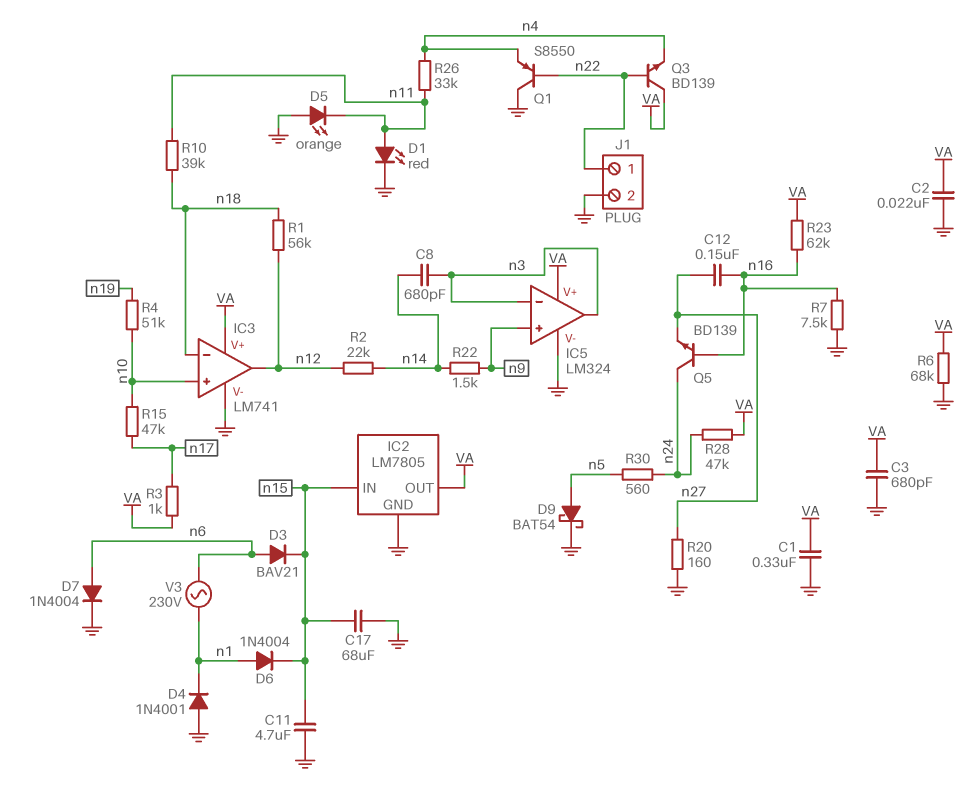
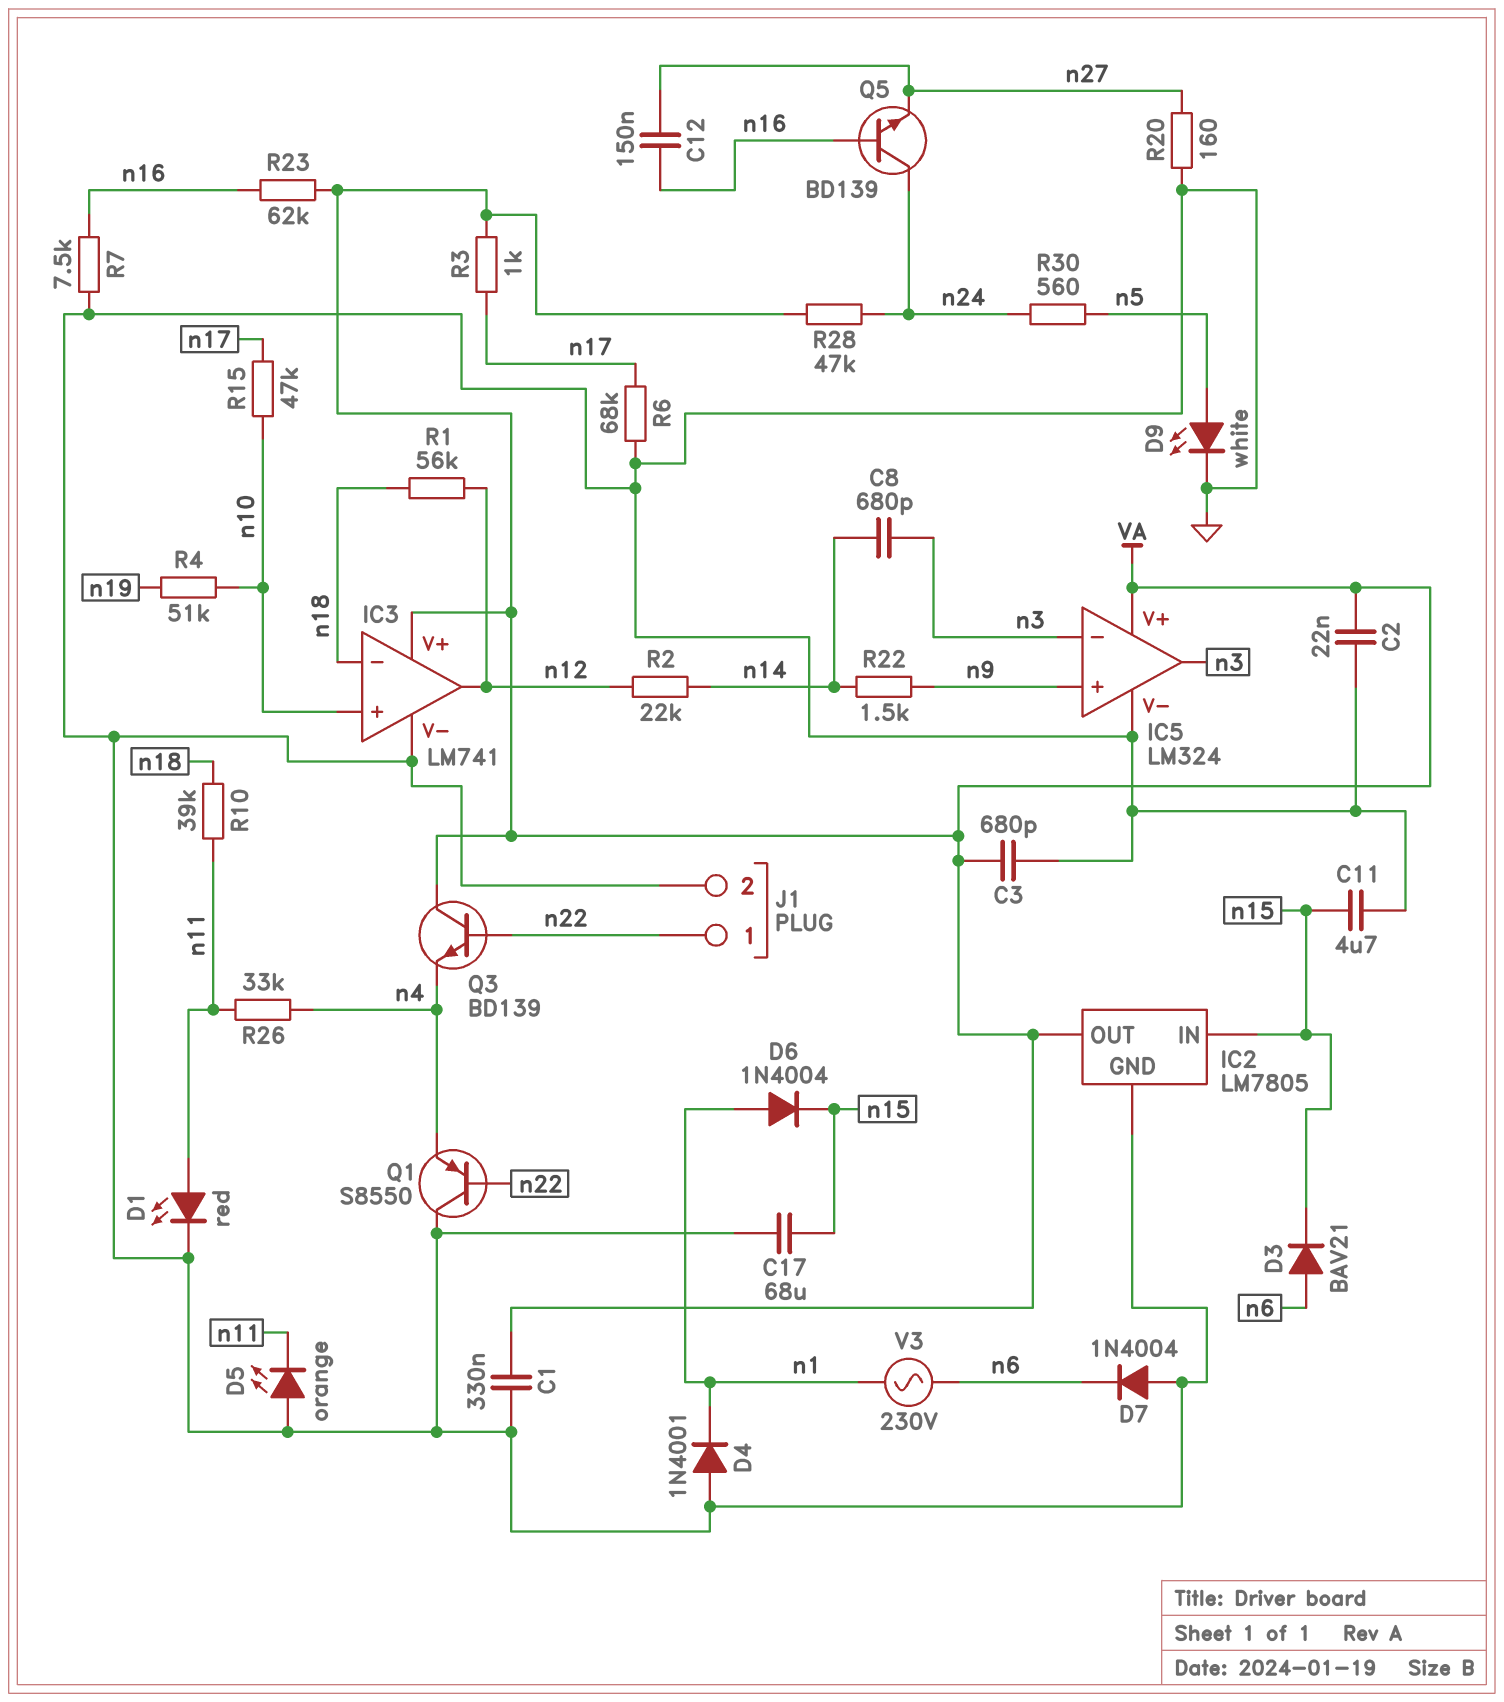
D7: diode 1N4004 (A n6, K GND) -> diode 1N4004 (A GND, K n6)
D9: schottky BAT54 (A n5, K GND) -> LED white (A n5, K GND)
R6: 68k (GND, VA) -> 68k (GND, n17)

